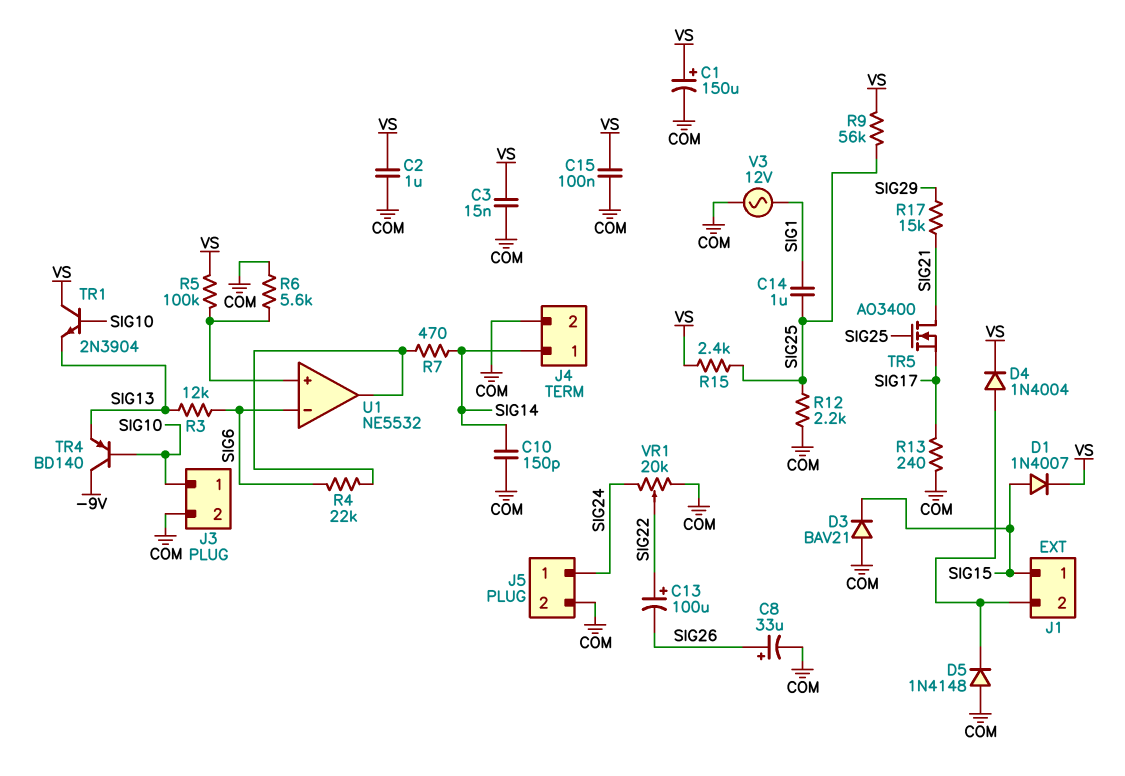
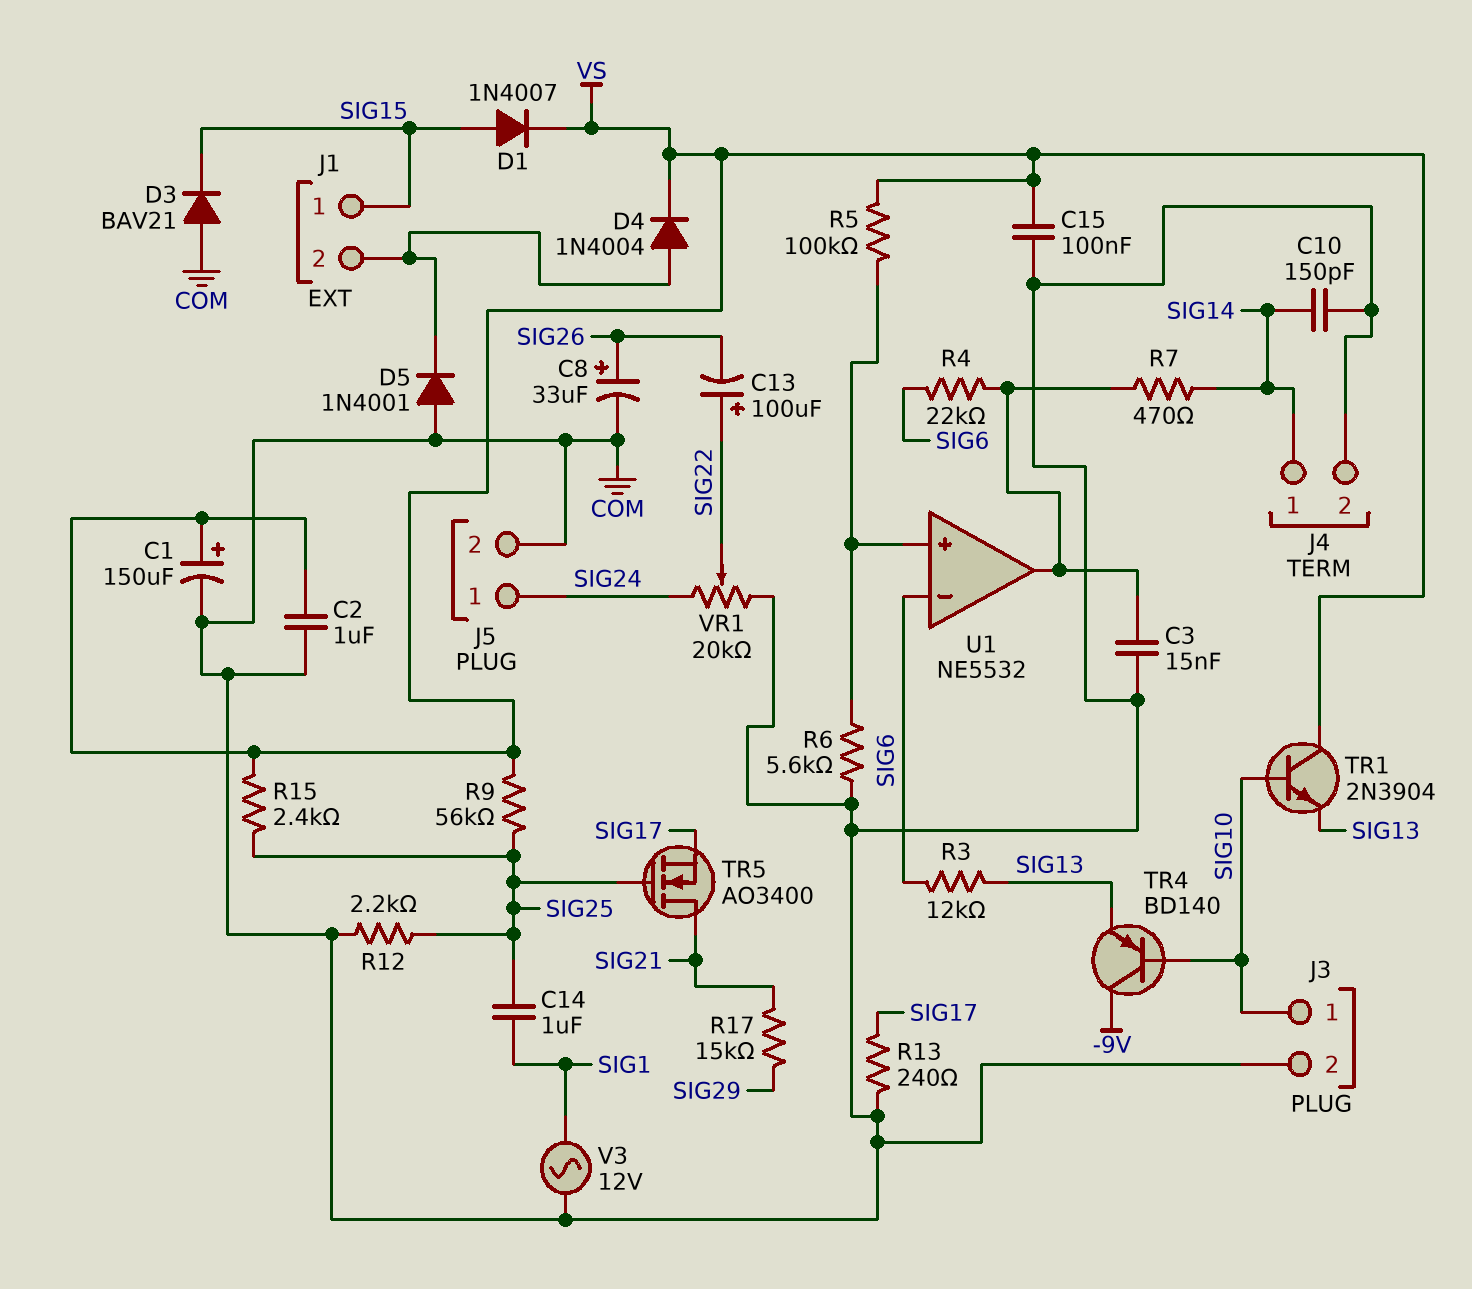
C3: 15nF (COM, VS) -> 15nF (COM, U1/out)
D5: diode 1N4148 (A COM, K J1/2) -> diode 1N4001 (A COM, K J1/2)

